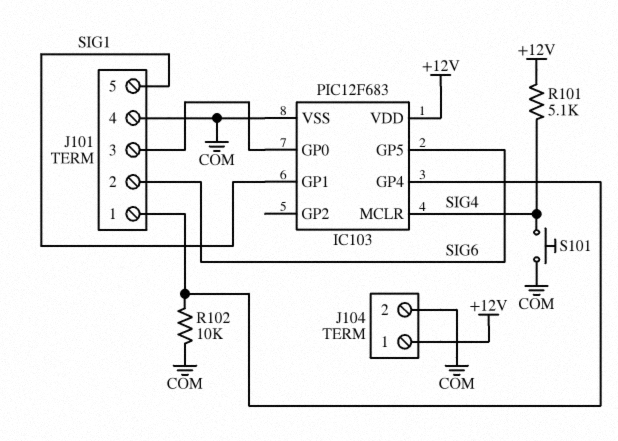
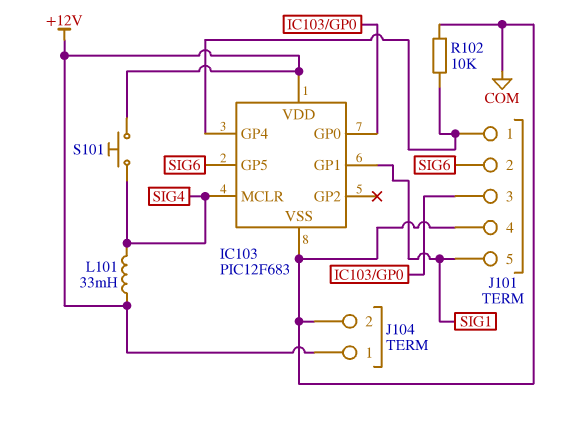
L101: none -> 33mH (+12V, SIG4)
R101: 5.1k (+12V, SIG4) -> none
S101: button (COM, SIG4) -> button (+12V, SIG4)

